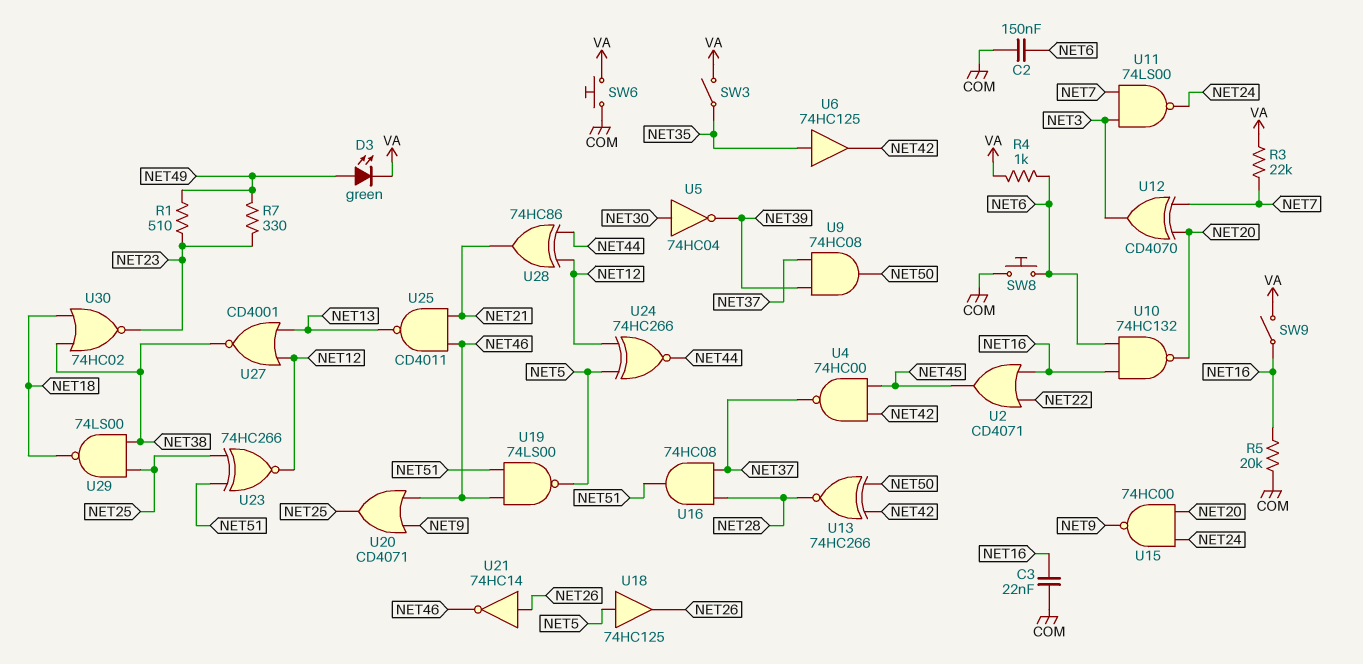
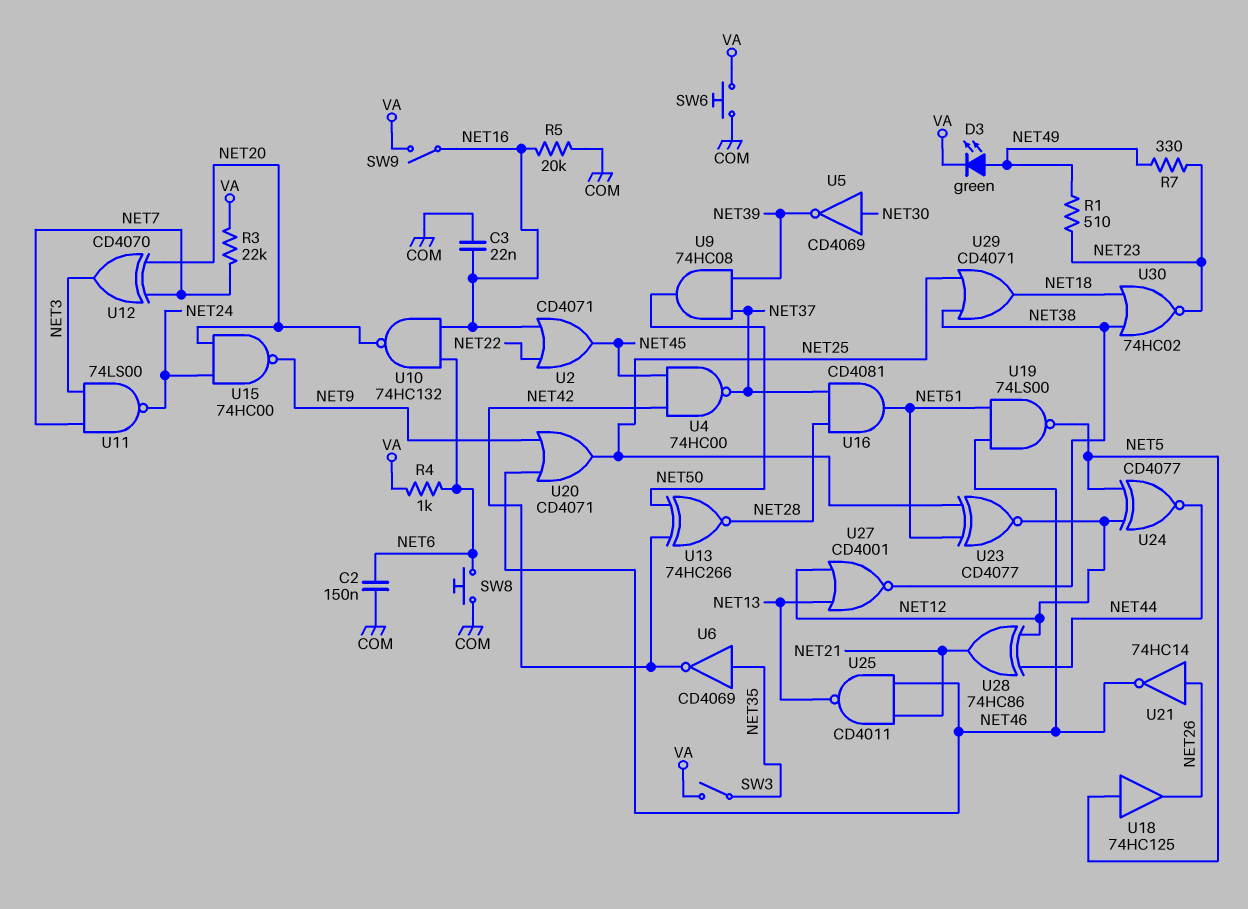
U5: NOT 74HC04 (in NET30, out NET39) -> NOT CD4069 (in NET30, out NET39)
U6: buffer 74HC125 (in NET35, out NET42) -> NOT CD4069 (in NET35, out NET42)
U16: AND 74HC08 (in NET28, in NET37, out NET51) -> AND CD4081 (in NET28, in NET37, out NET51)
U23: XNOR 74HC266 (in NET25, in NET51, out NET12) -> XNOR CD4077 (in NET25, in NET51, out NET12)
U24: XNOR 74HC266 (in NET5, in NET12, out NET44) -> XNOR CD4077 (in NET5, in NET12, out NET44)
U29: NAND 74LS00 (in NET25, in NET38, out NET18) -> OR CD4071 (in NET25, in NET38, out NET18)

